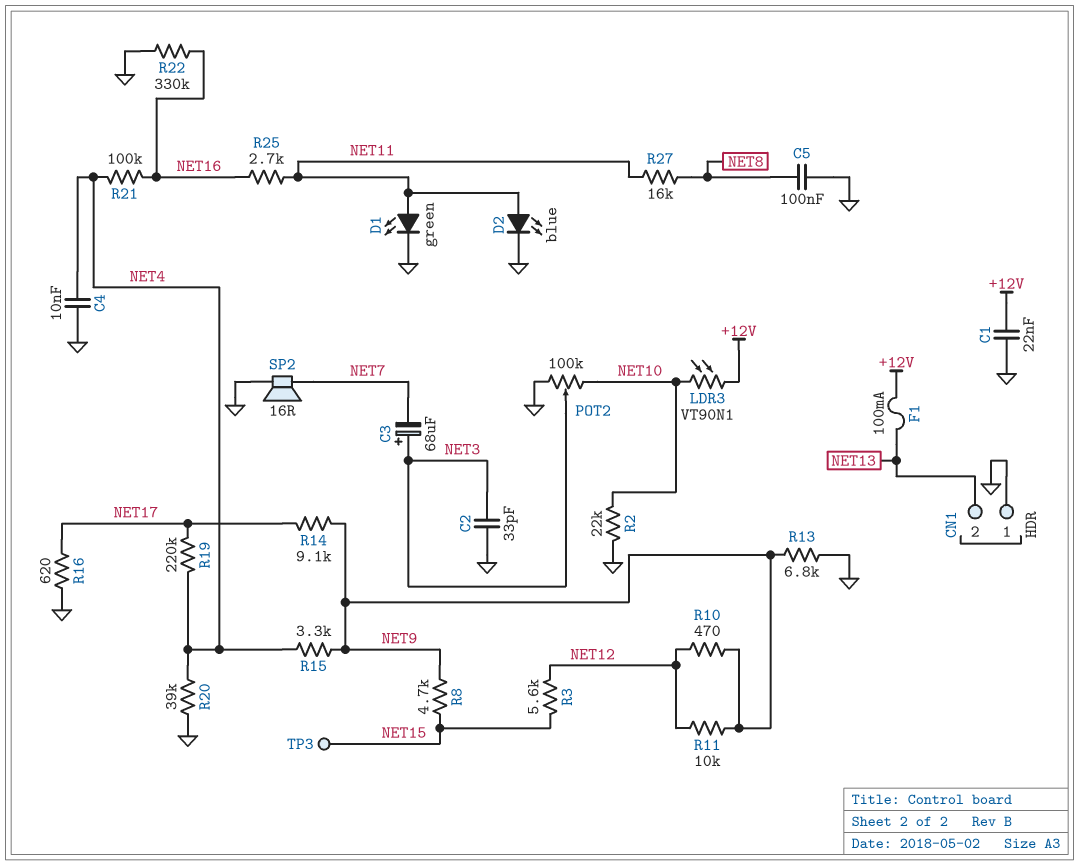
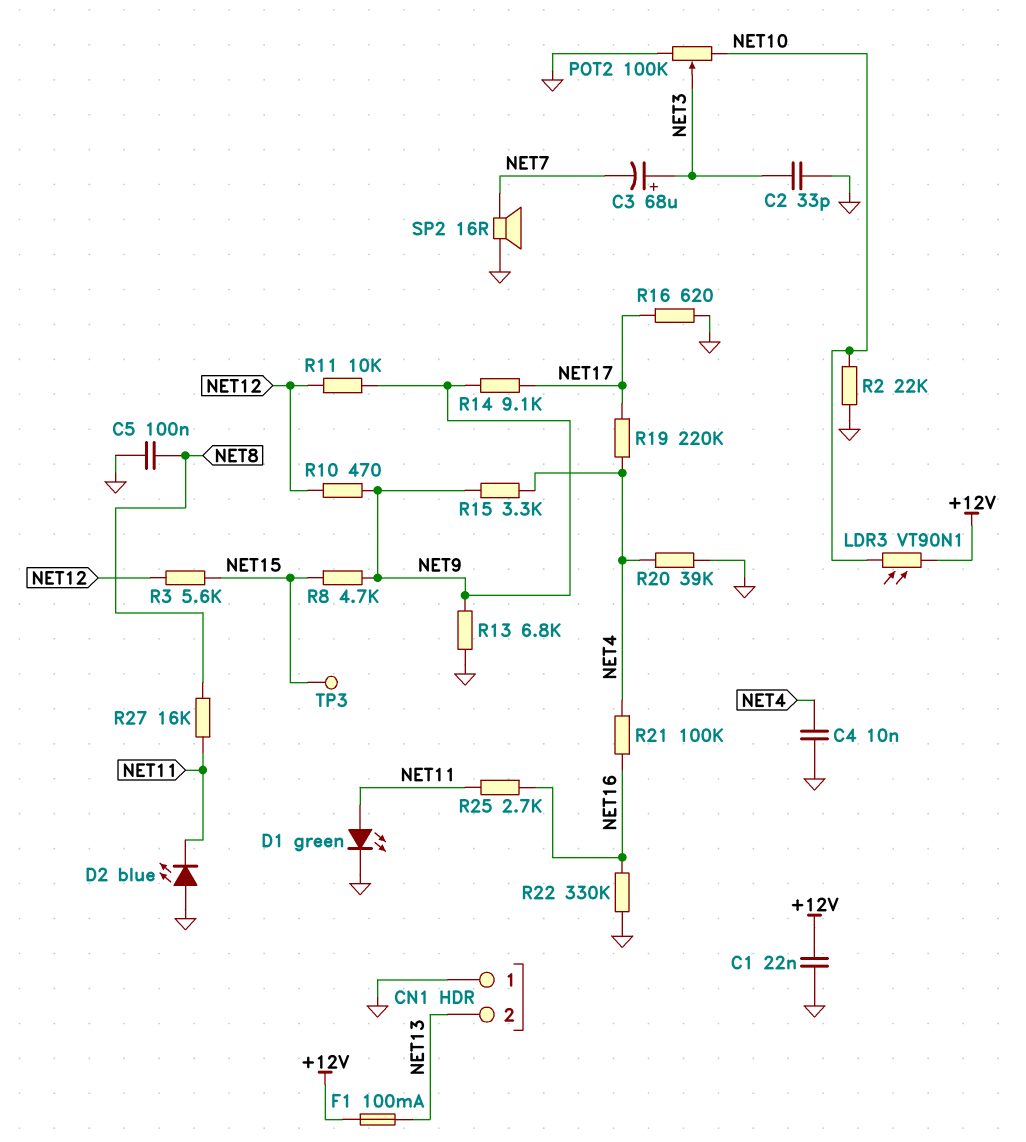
D2: LED blue (A NET11, K GND) -> LED blue (A GND, K NET11)

